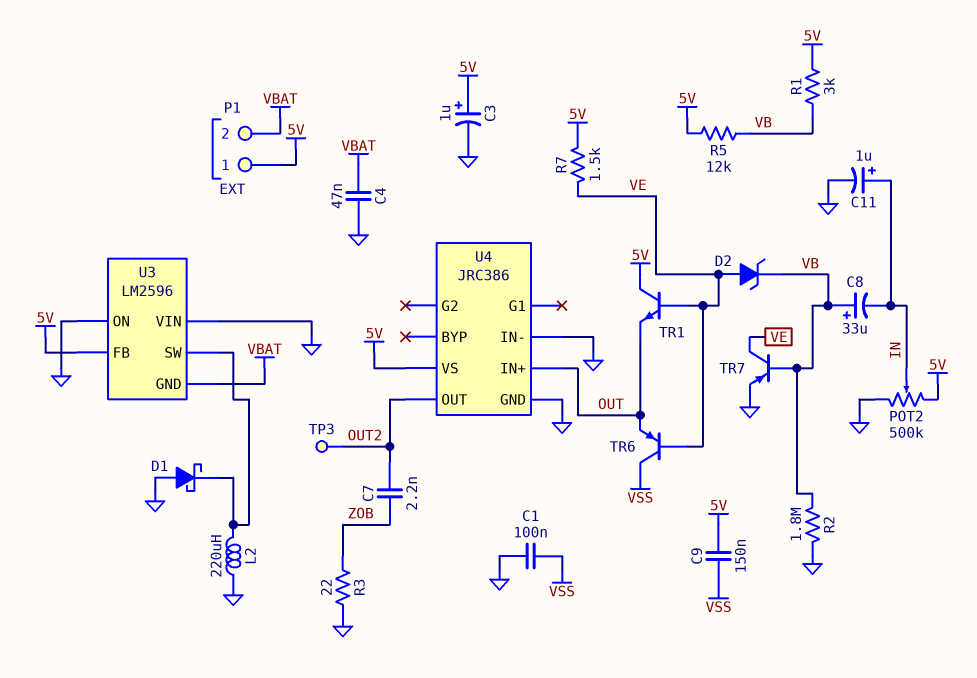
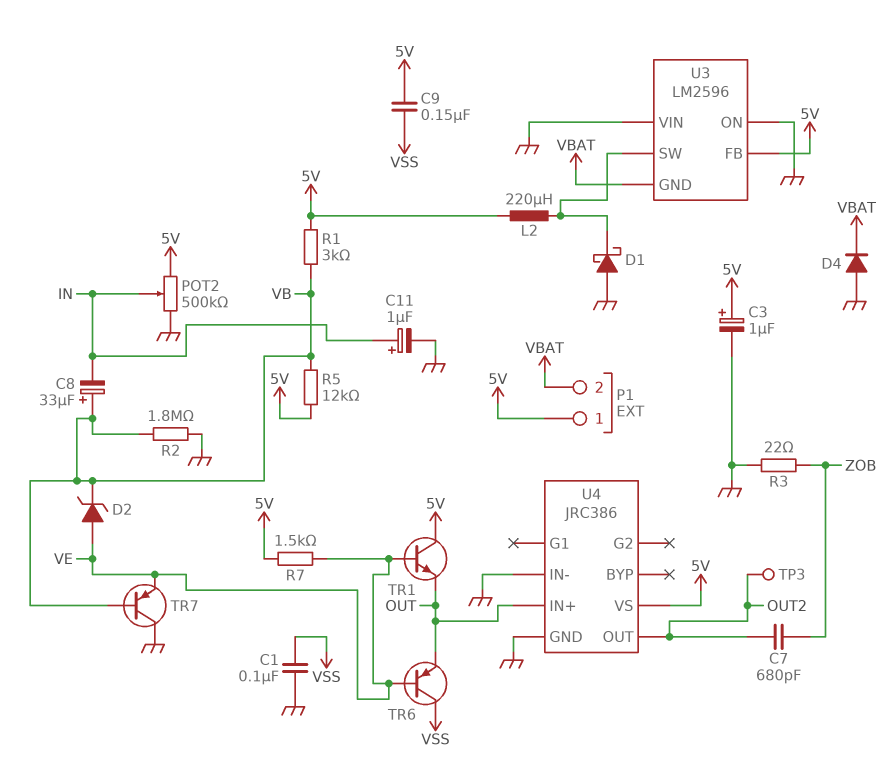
C4: 47nF (GND, VBAT) -> none
C7: 2.2nF (OUT2, ZOB) -> 680pF (OUT2, ZOB)
D4: none -> diode (A GND, K VBAT)
L2: 220uH (GND, U3/SW) -> 220uH (5V, U3/SW)
TR7: PNP (B VB, C VE, E GND) -> PNP (B VB, C GND, E VE)

